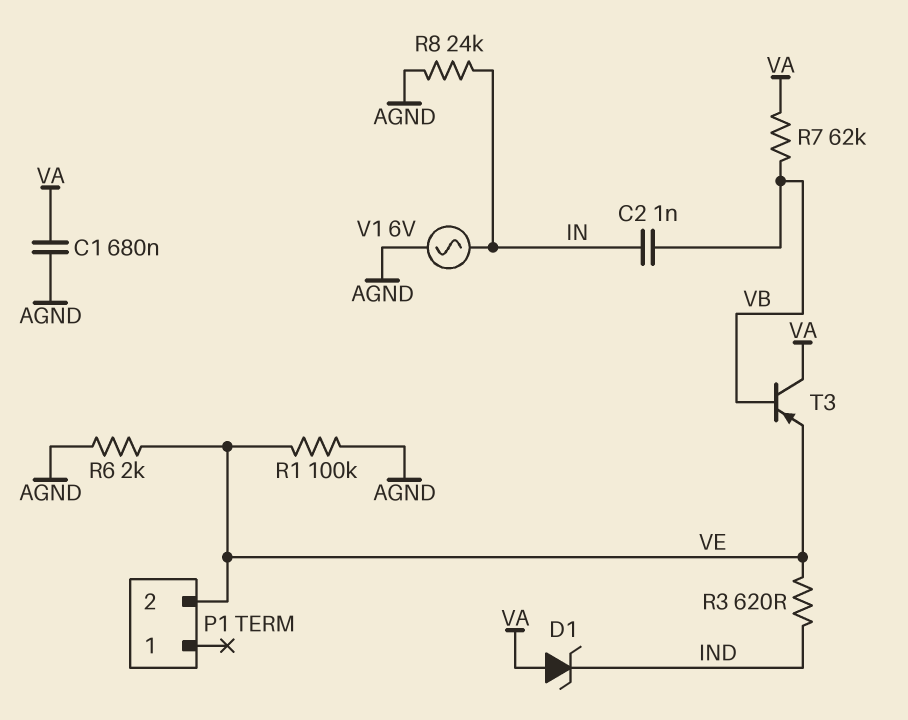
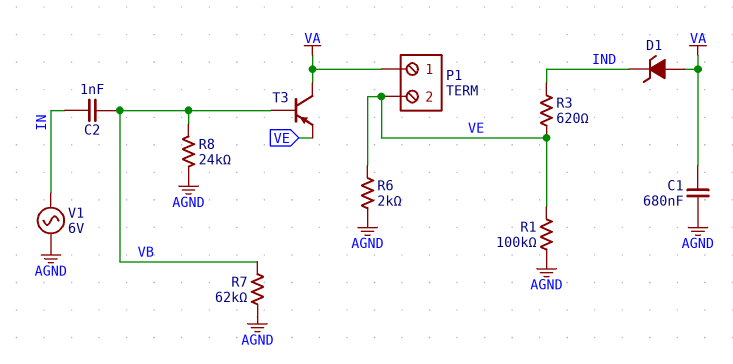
P1 pin 1: none -> VA
R7: 62k (VA, VB) -> 62k (AGND, VB)
R8: 24k (AGND, IN) -> 24k (AGND, VB)

